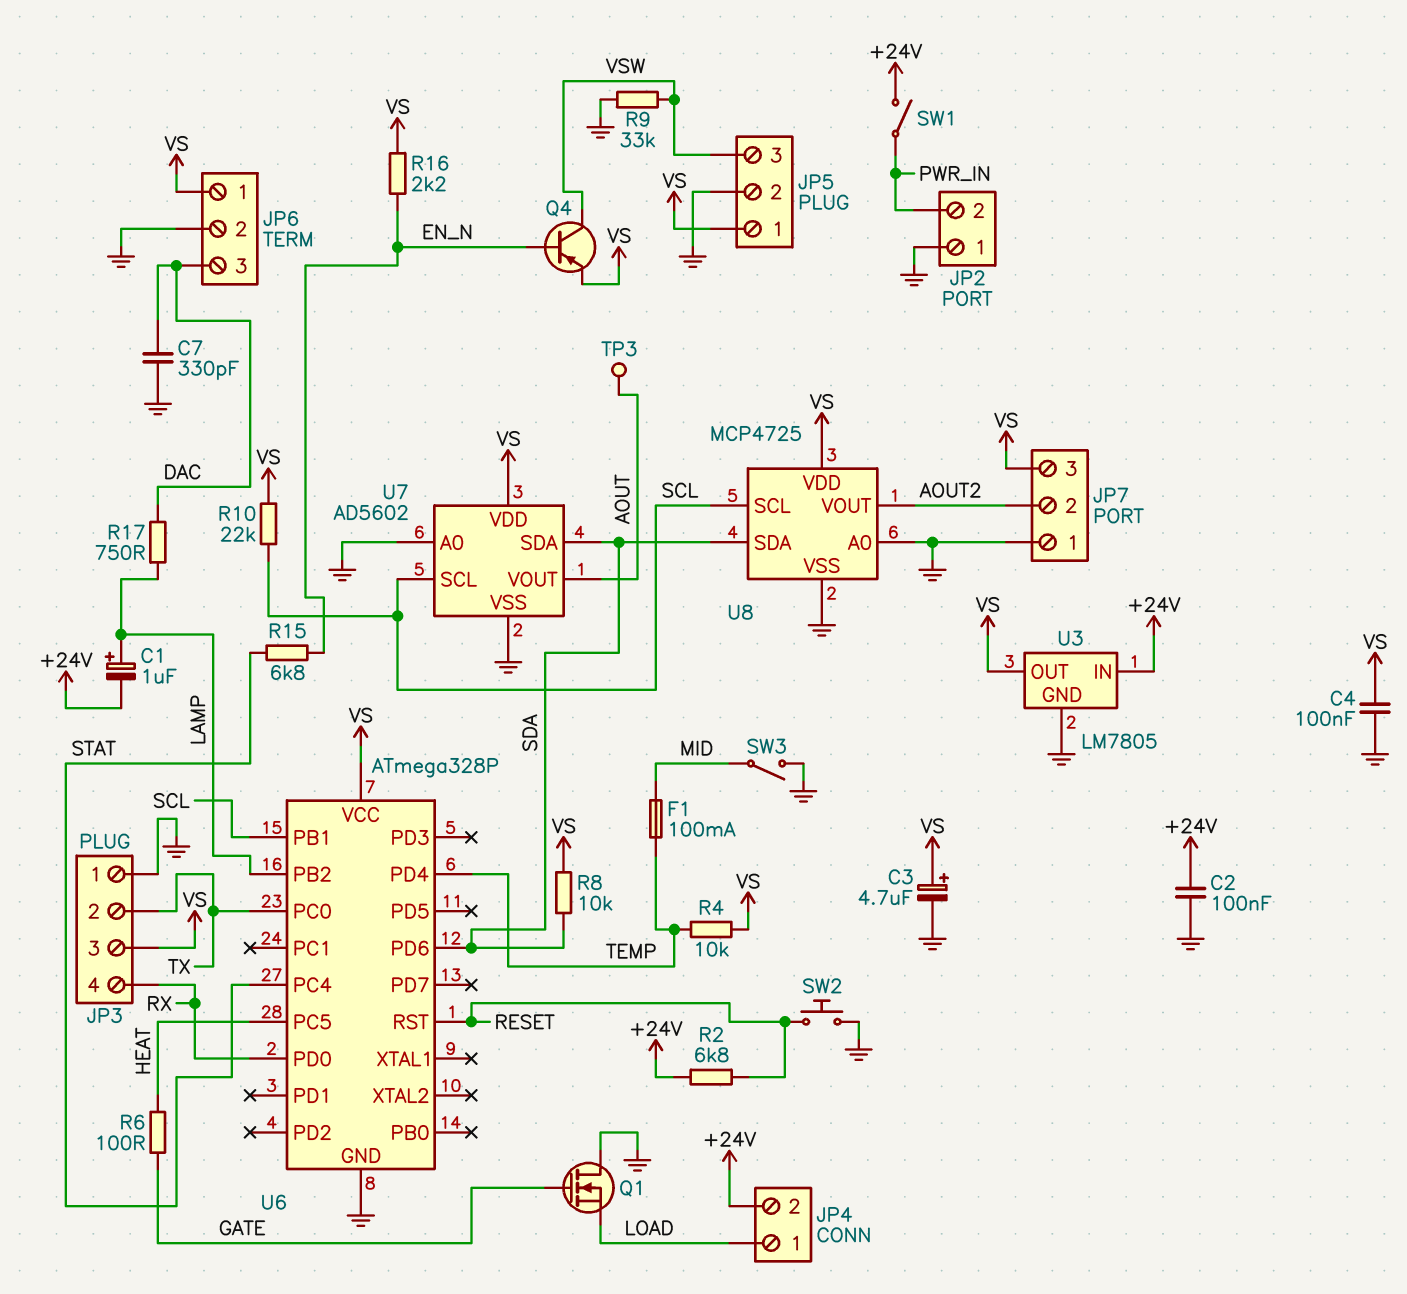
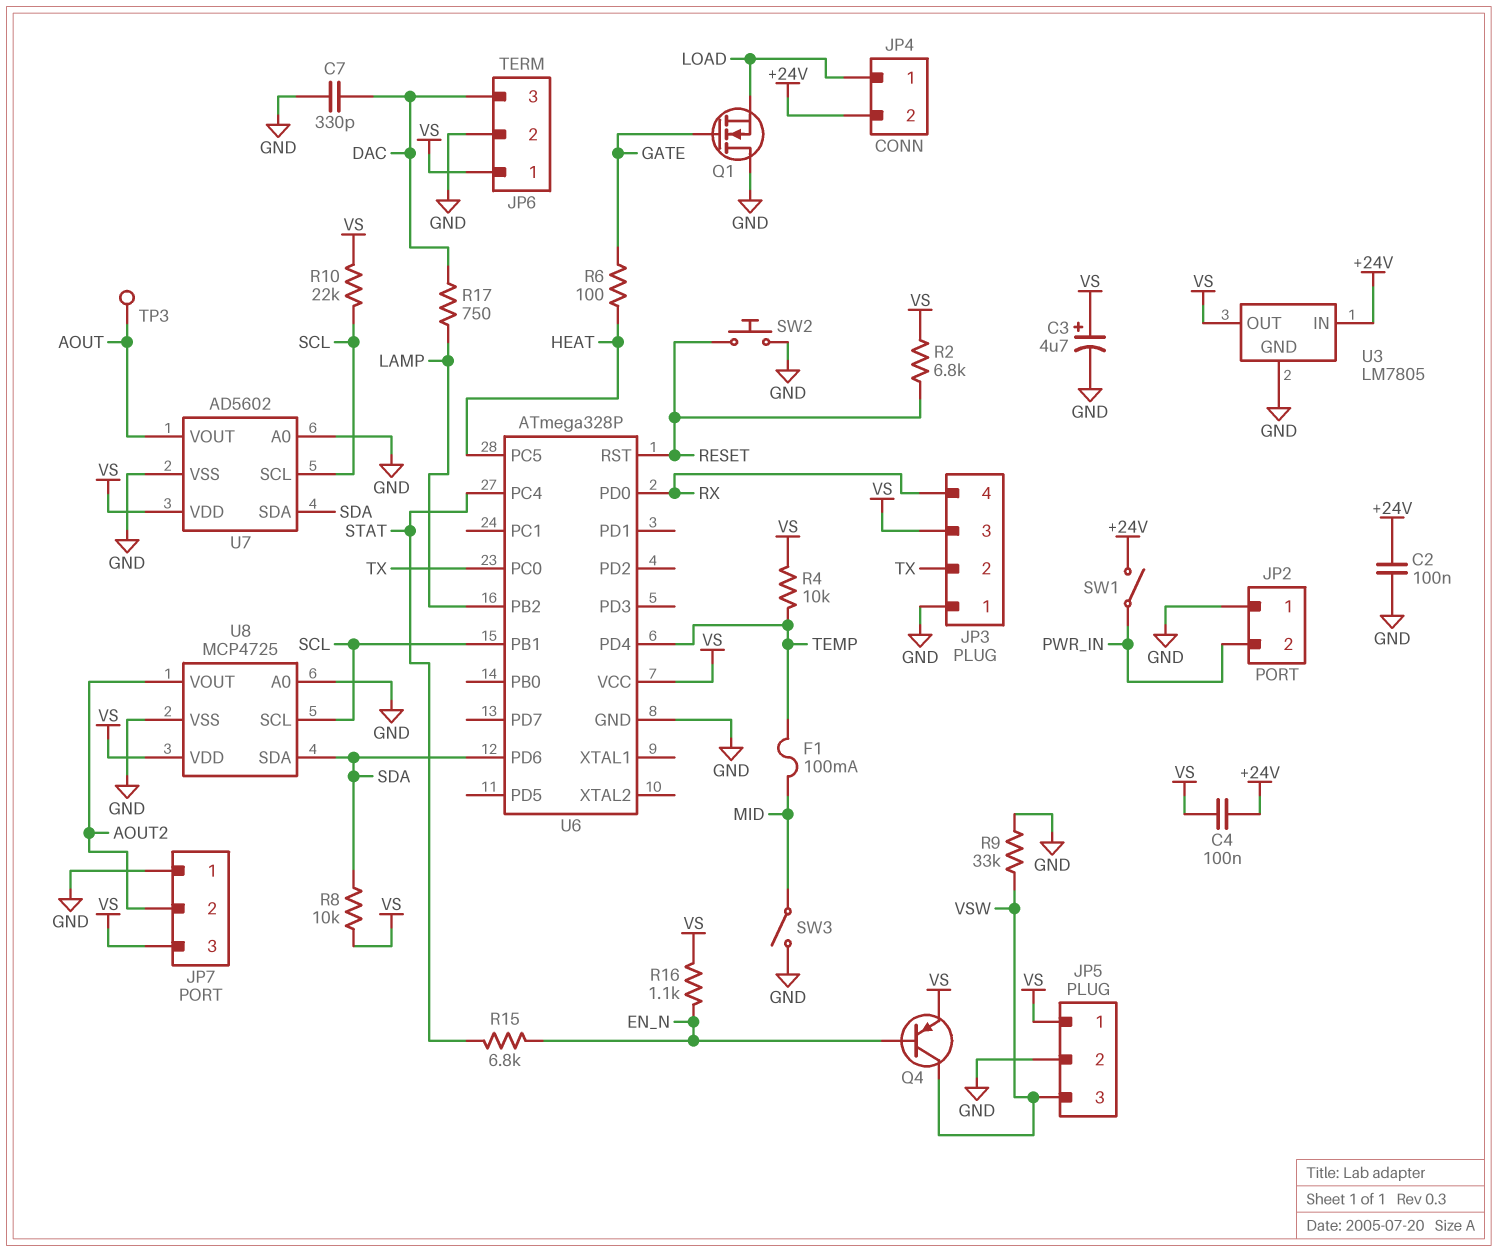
C1: 1uF (plus LAMP, minus +24V) -> none
C4: 100nF (GND, VS) -> 100nF (+24V, VS)
R2: 6.8k (+24V, RESET) -> 6.8k (RESET, VS)
R16: 2.2k (EN_N, VS) -> 1.1k (EN_N, VS)

